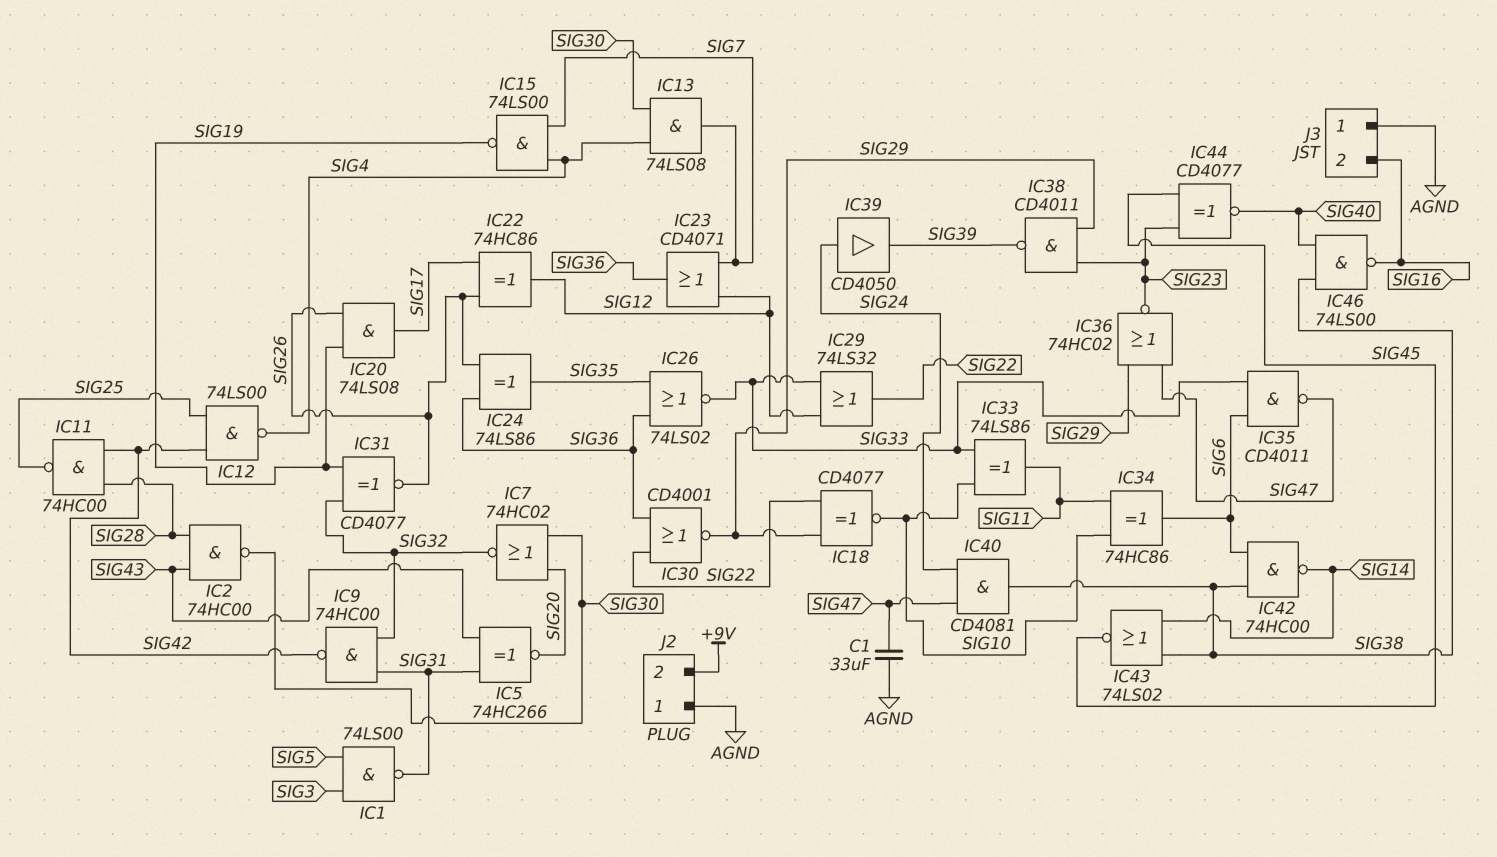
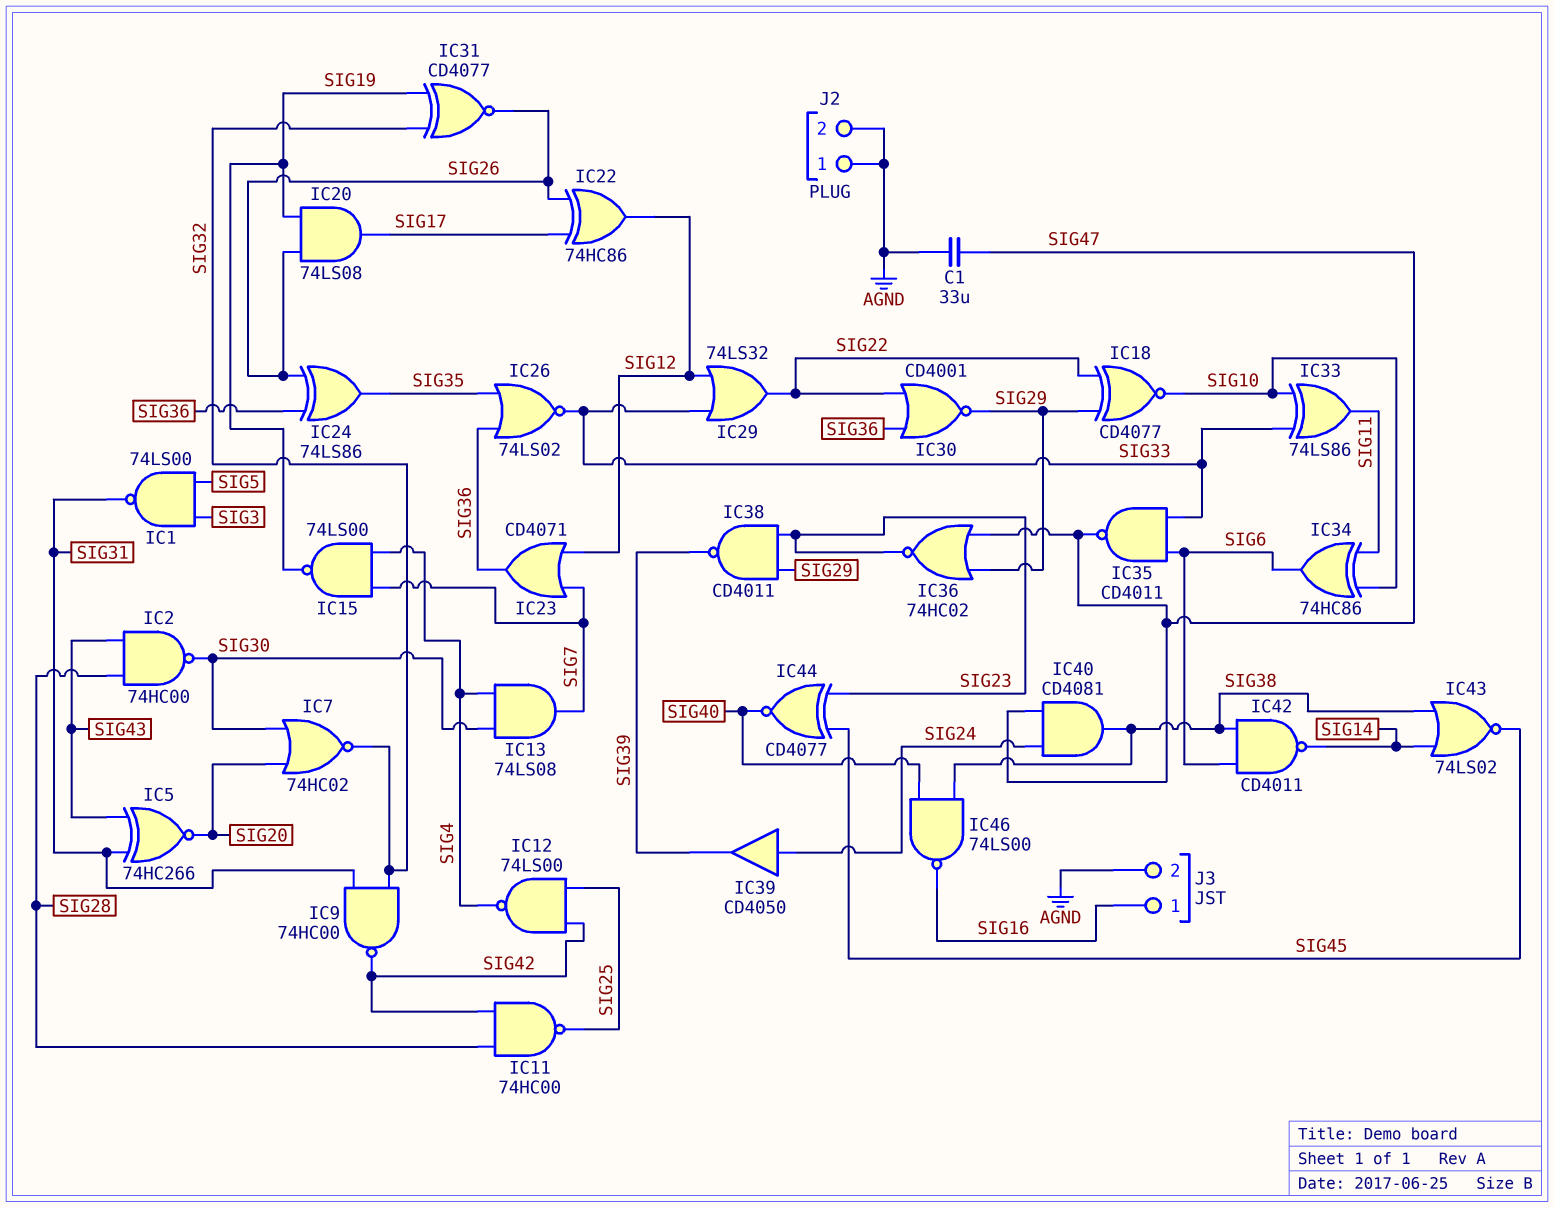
IC42: NAND 74HC00 (in SIG6, in SIG38, out SIG14) -> NAND CD4011 (in SIG6, in SIG38, out SIG14)
J2 pin 2: +9V -> AGND
J3 pin 1: AGND -> SIG16
J3 pin 2: SIG16 -> AGND

